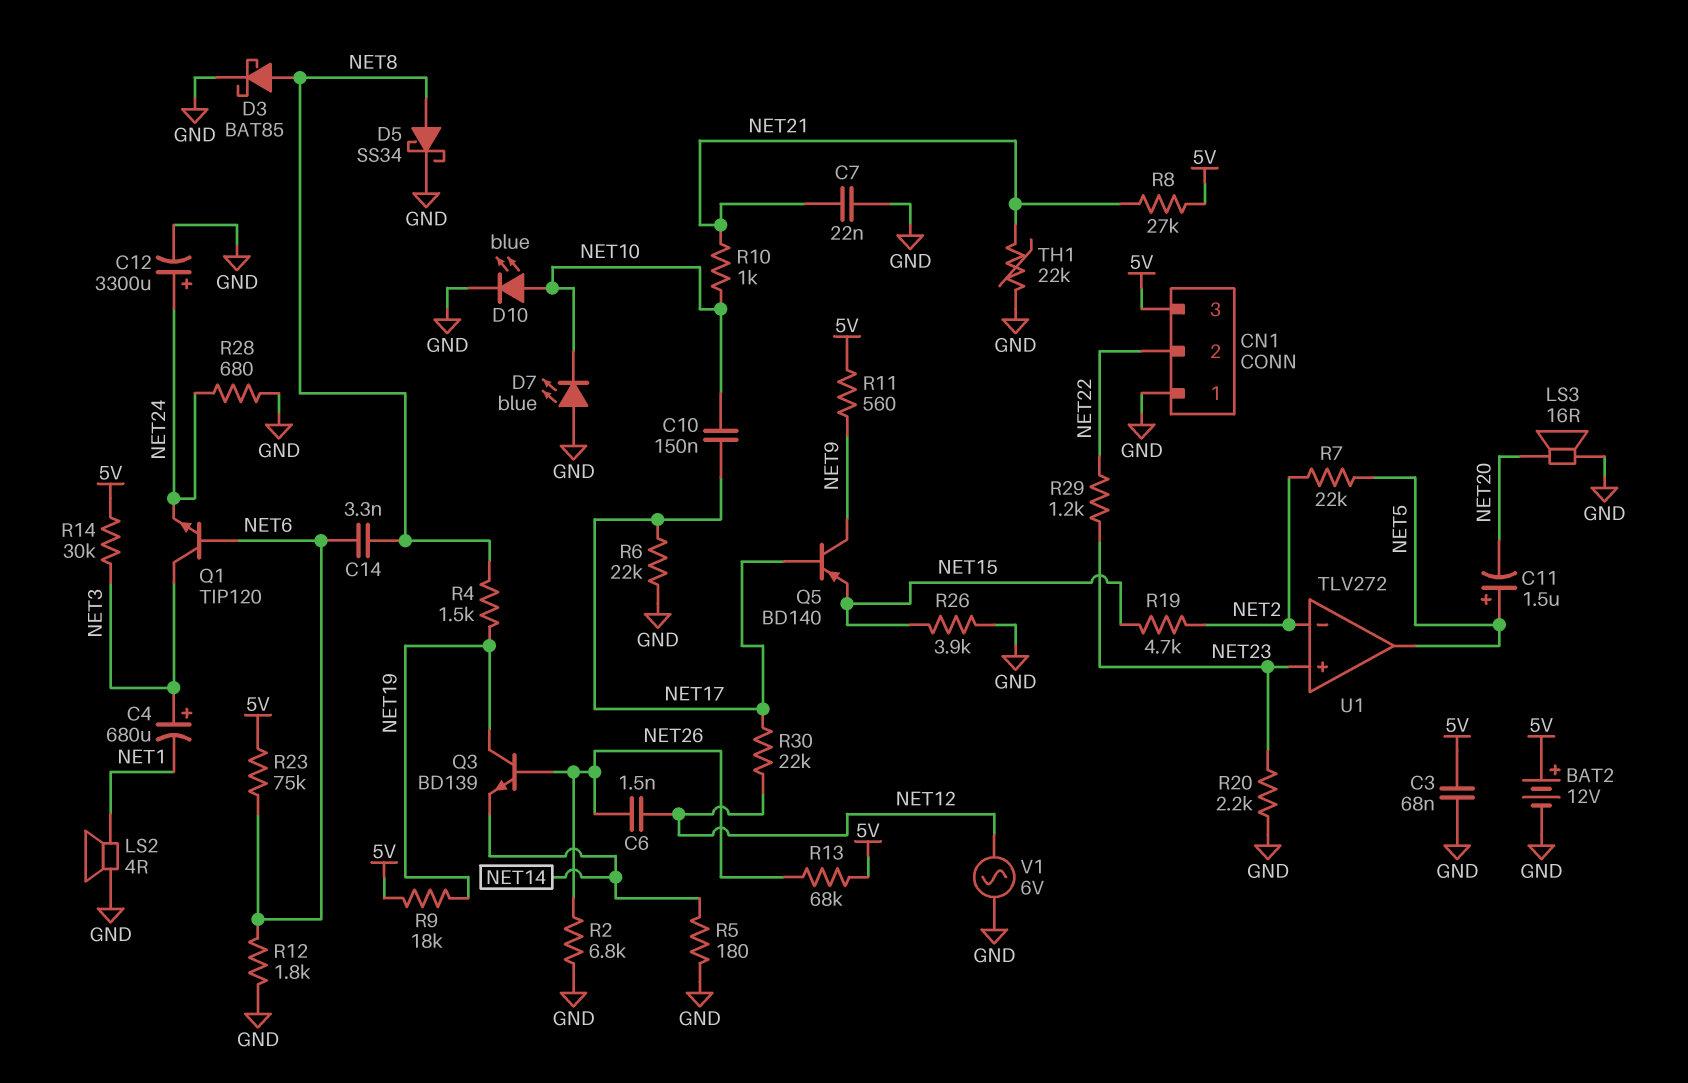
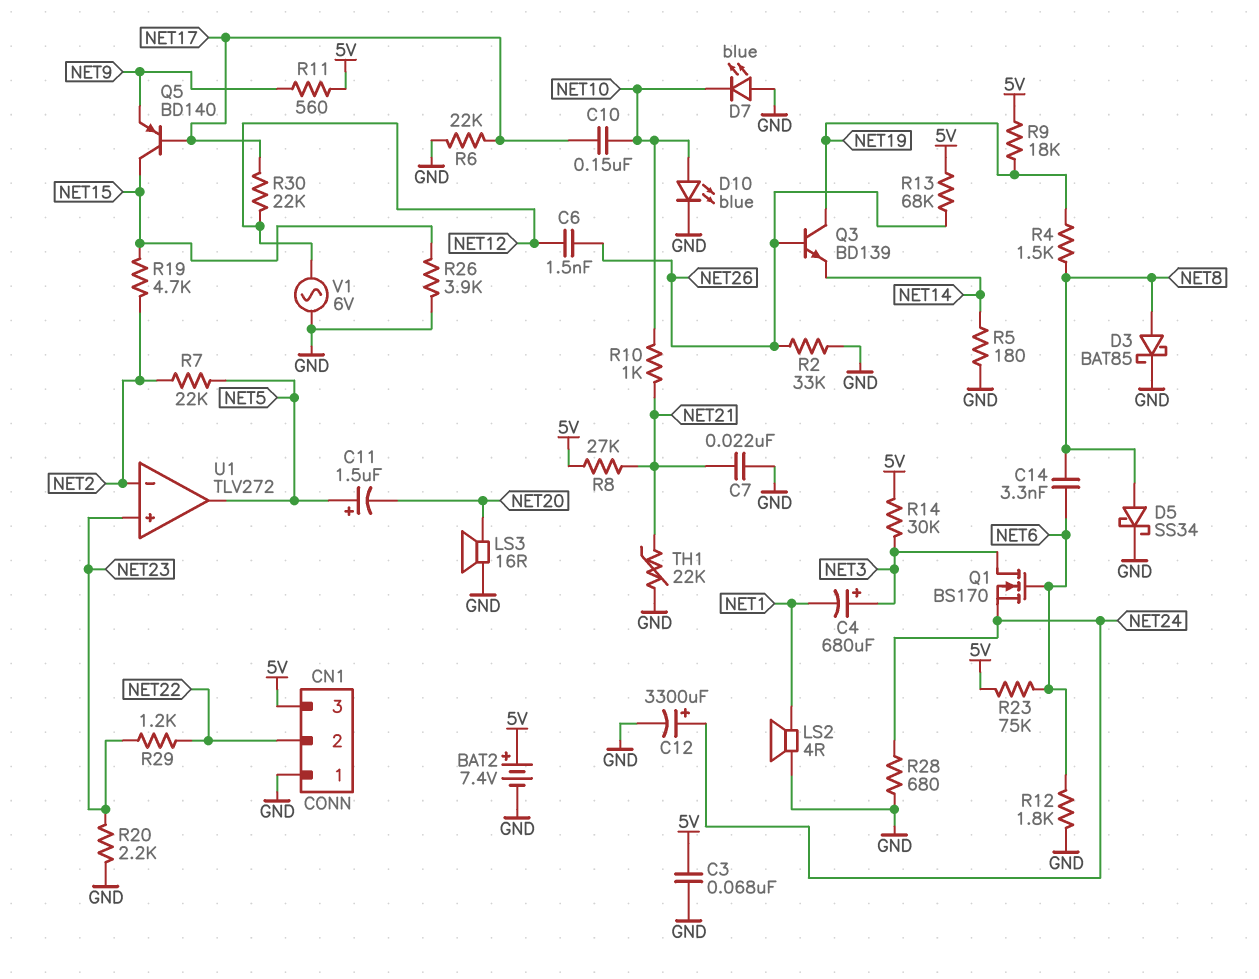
BAT2: 12V (plus 5V, minus GND) -> 7.4V (plus 5V, minus GND)
Q1: NPN TIP120 (B NET6, C NET3, E NET24) -> NMOS BS170 (G NET6, D NET3, S NET24)
Q5: PNP BD140 (B NET17, C NET9, E NET15) -> PNP BD140 (B NET17, C NET15, E NET9)
R2: 6.8k (GND, NET26) -> 33k (GND, NET26)

